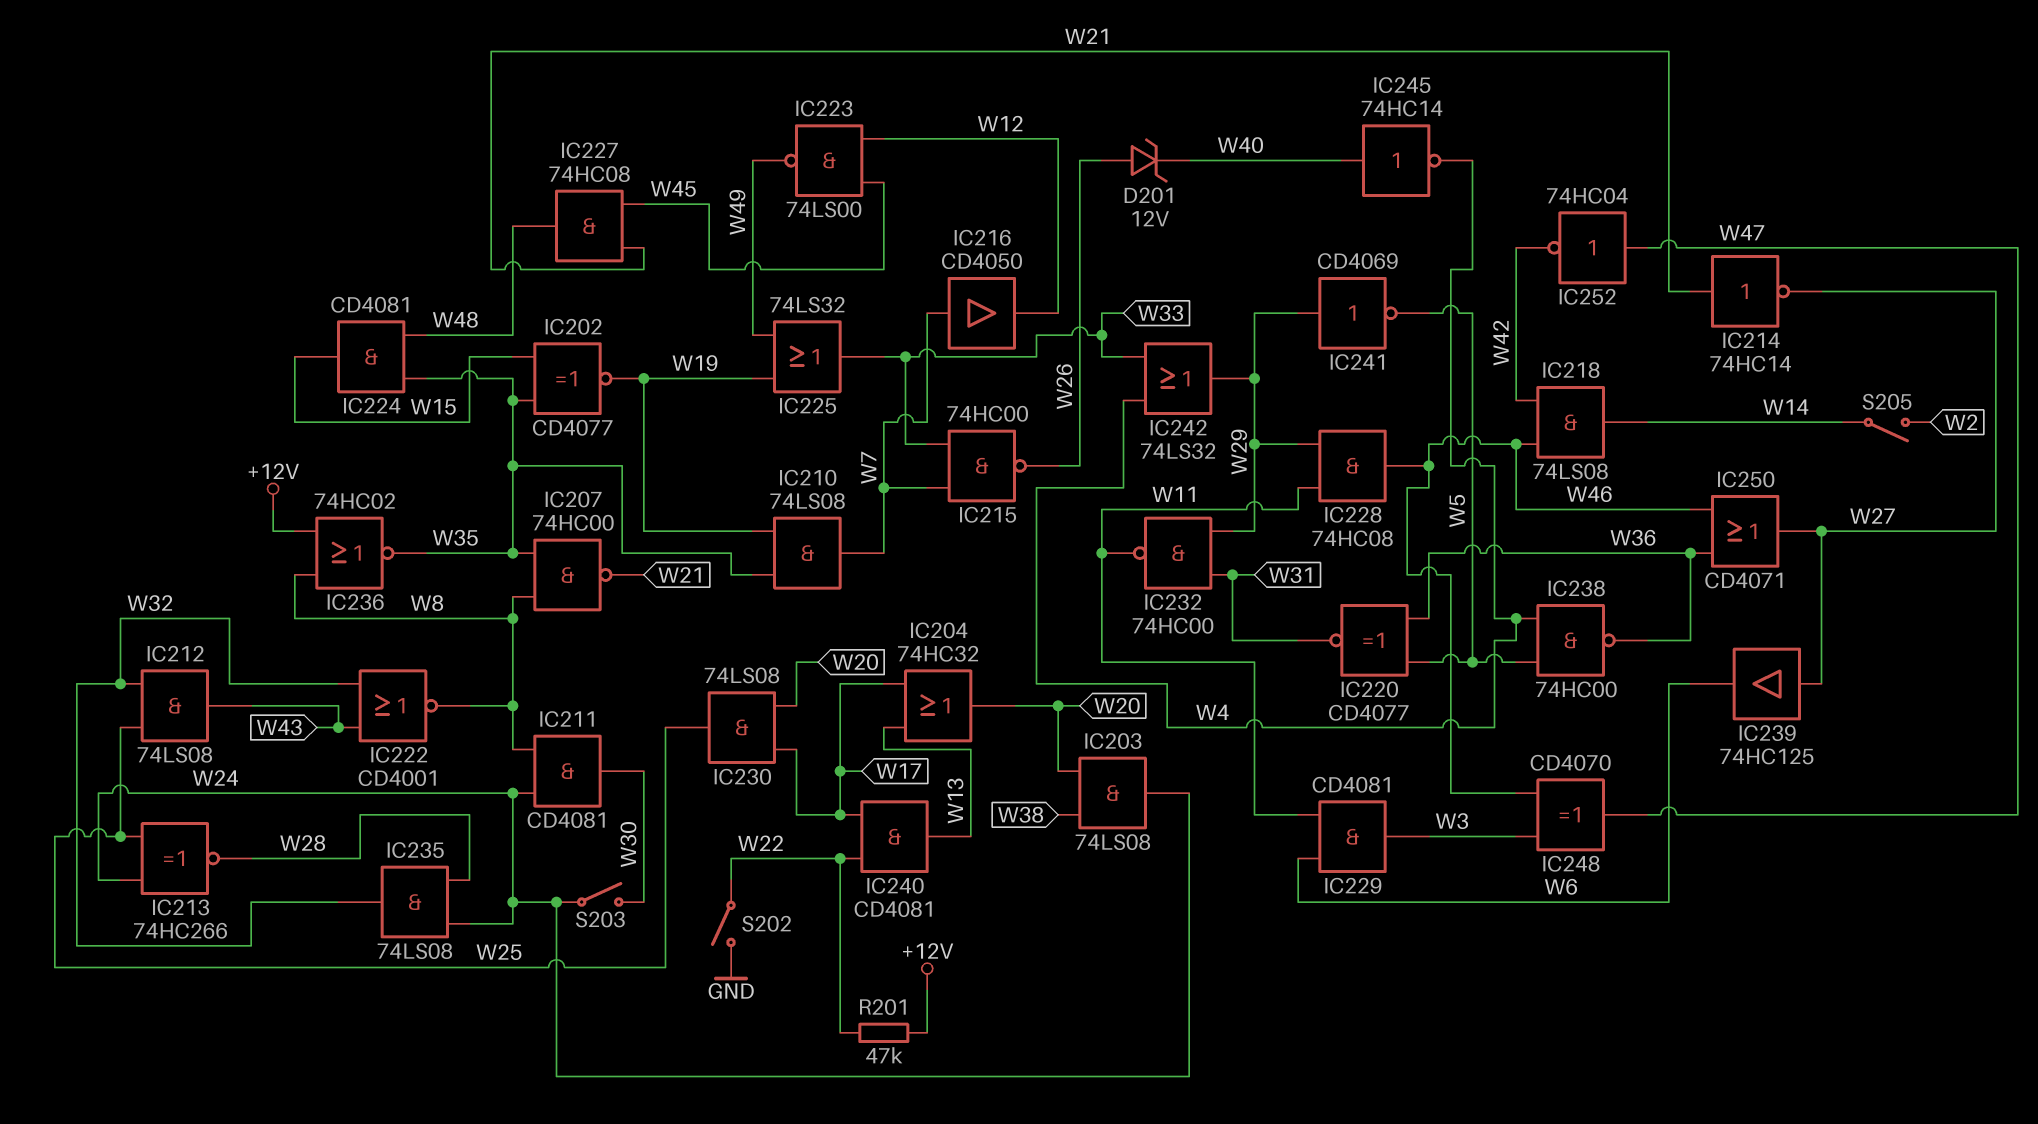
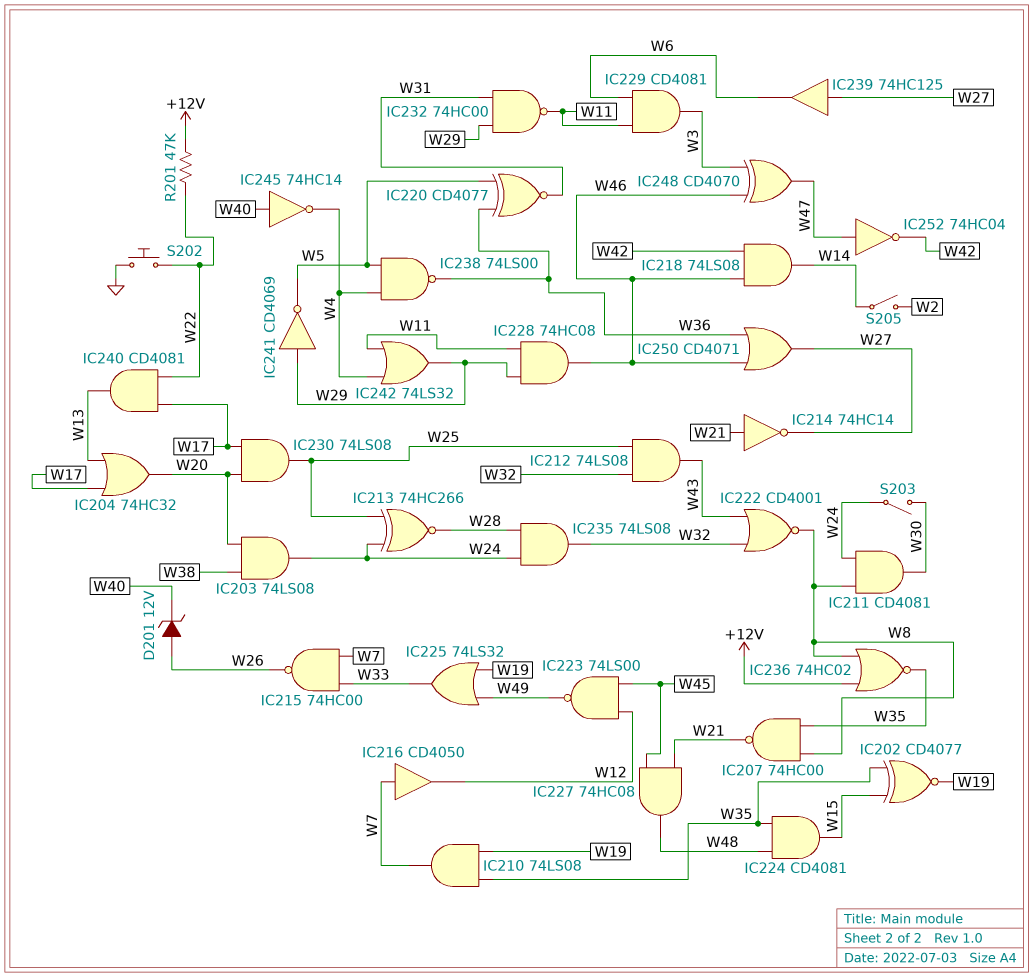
IC238: NAND 74HC00 (in W4, in W5, out W36) -> NAND 74LS00 (in W4, in W5, out W36)
IC242: OR 74LS32 (in W4, in W33, out W29) -> OR 74LS32 (in W4, in W11, out W29)
S202: switch (GND, W22) -> button (GND, W22)

